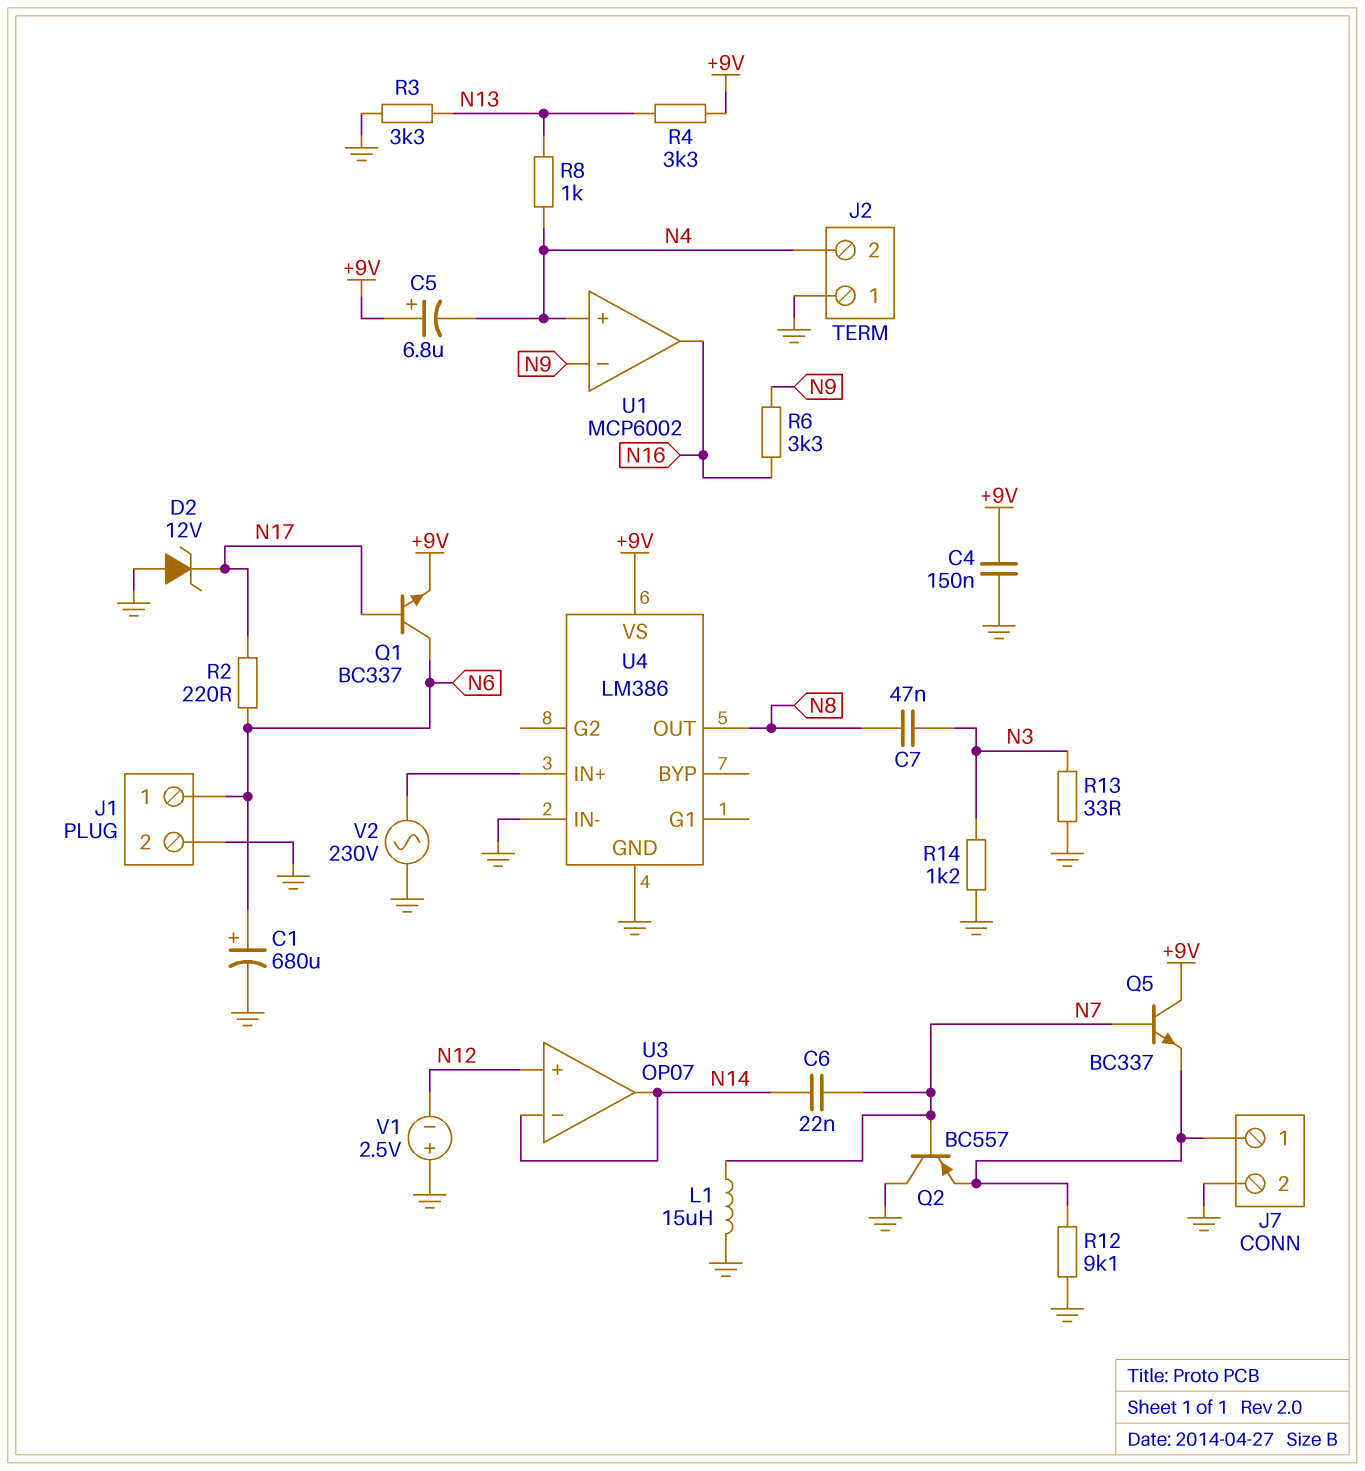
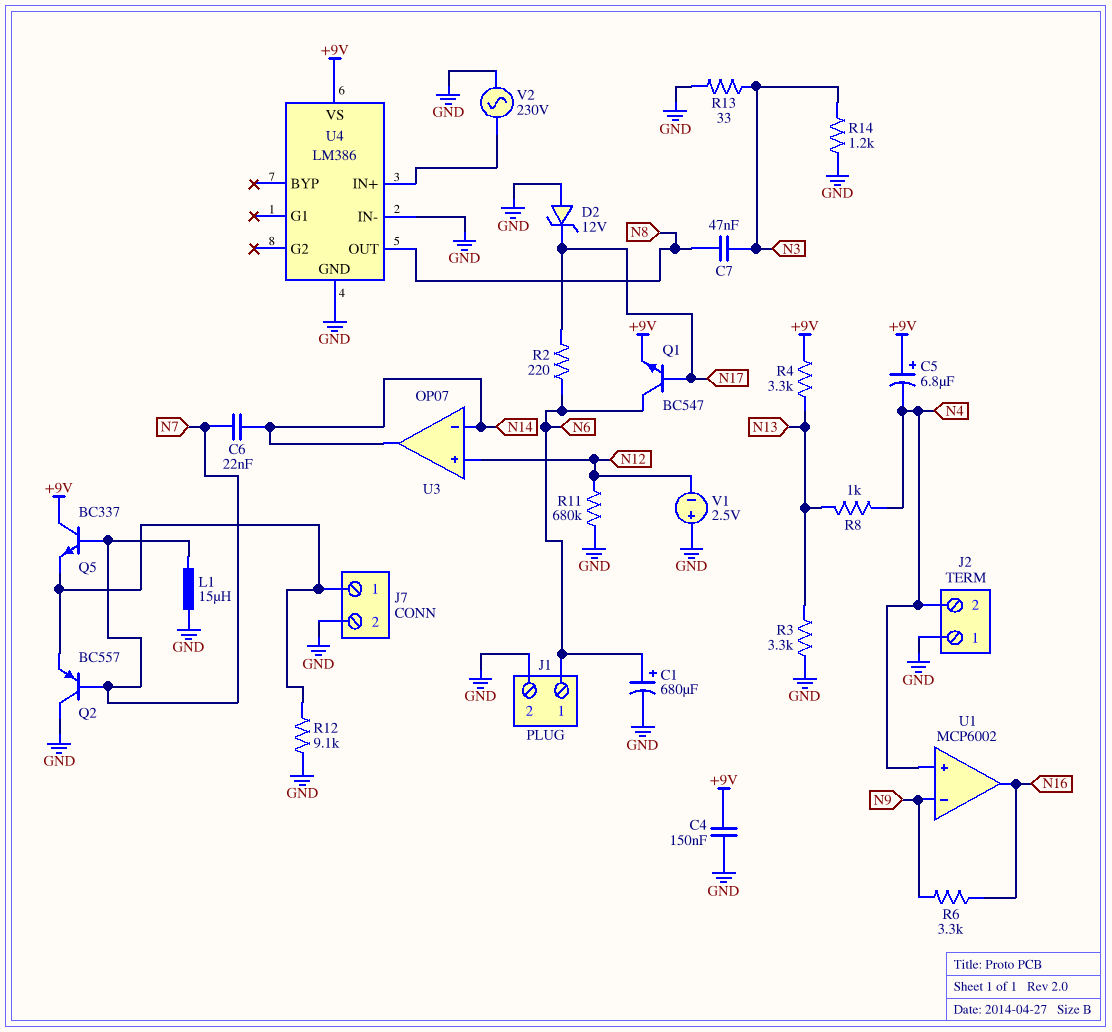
Q1: NPN BC337 (B N17, C N6, E +9V) -> NPN BC547 (B N17, C N6, E +9V)
R11: none -> 680k (GND, N12)

